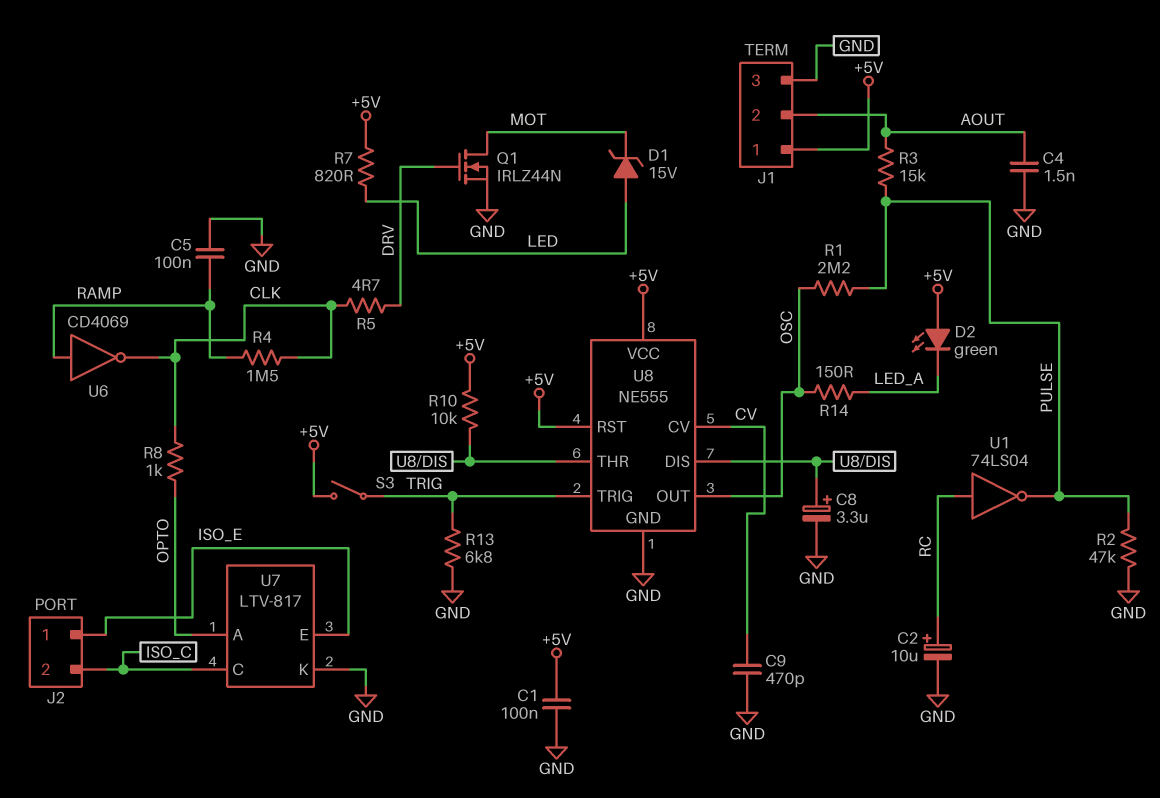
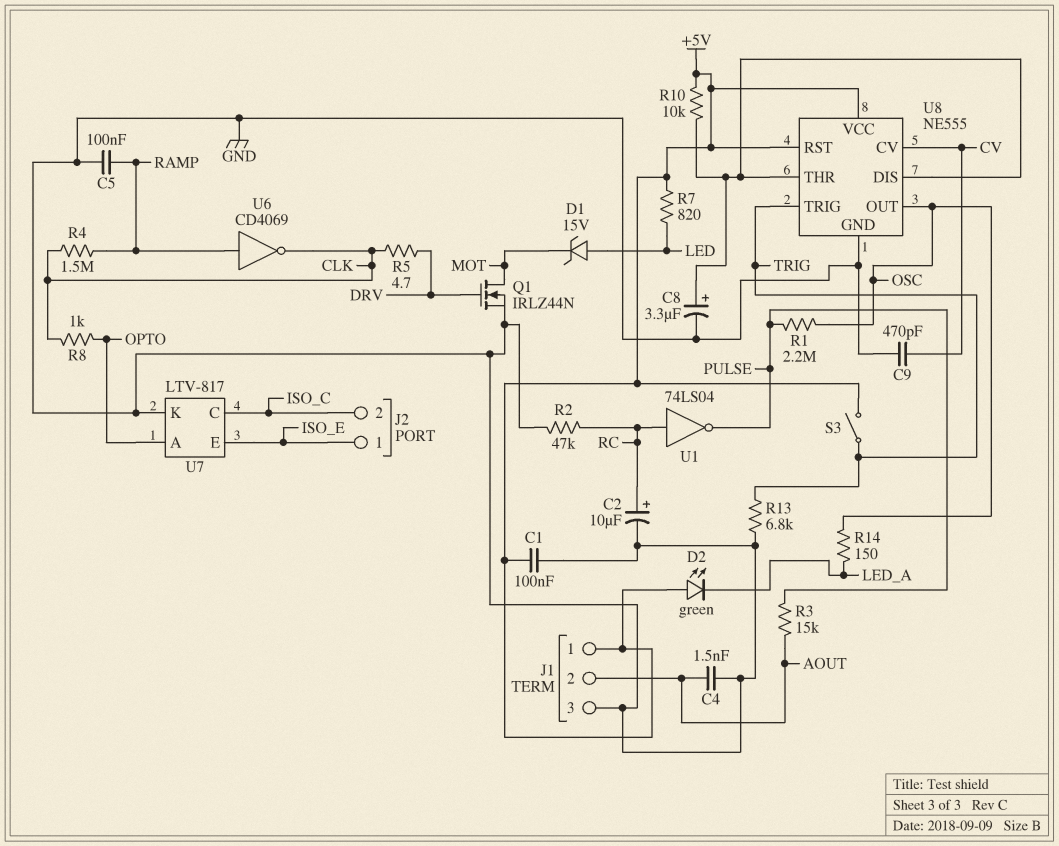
R2: 47k (GND, PULSE) -> 47k (GND, RC)

